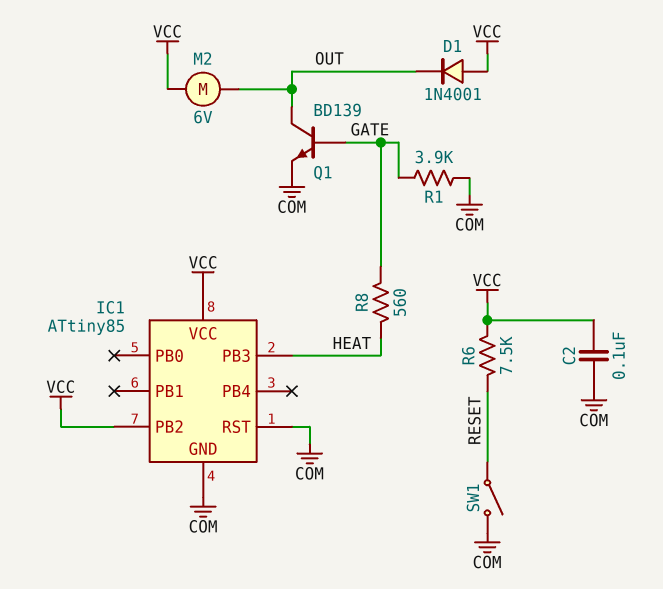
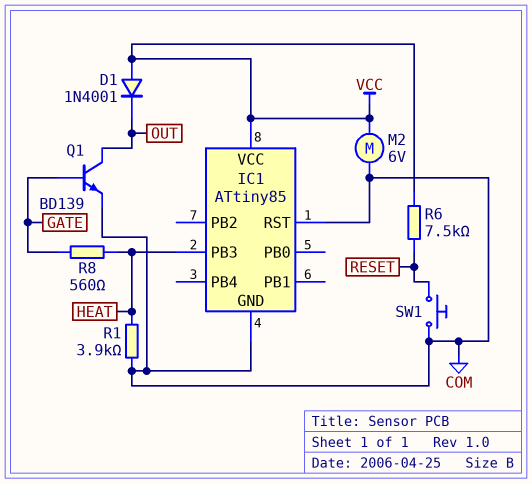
C2: 100nF (COM, VCC) -> none
IC1 pin PB2: VCC -> none
M2: motor 6V (OUT, VCC) -> motor 6V (COM, VCC)
R1: 3.9k (COM, GATE) -> 3.9k (COM, HEAT)
SW1: switch (COM, RESET) -> button (COM, RESET)

